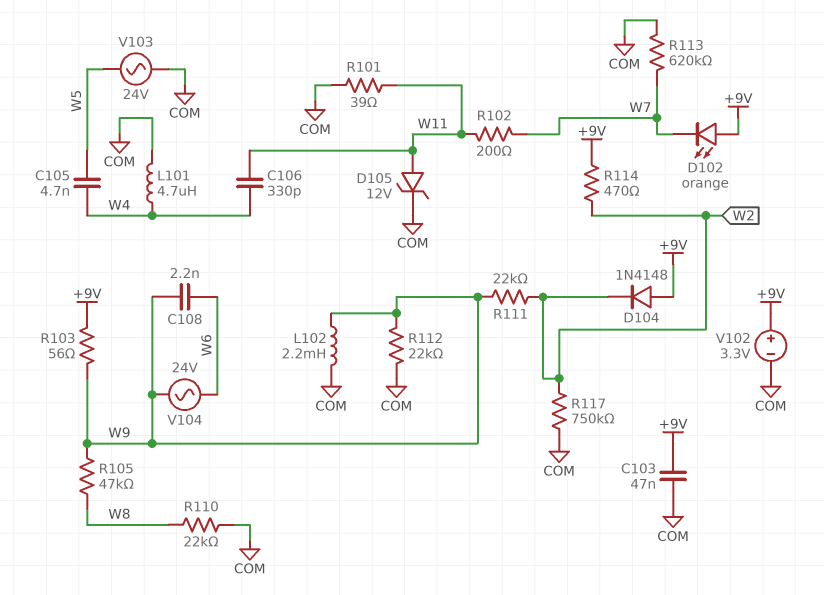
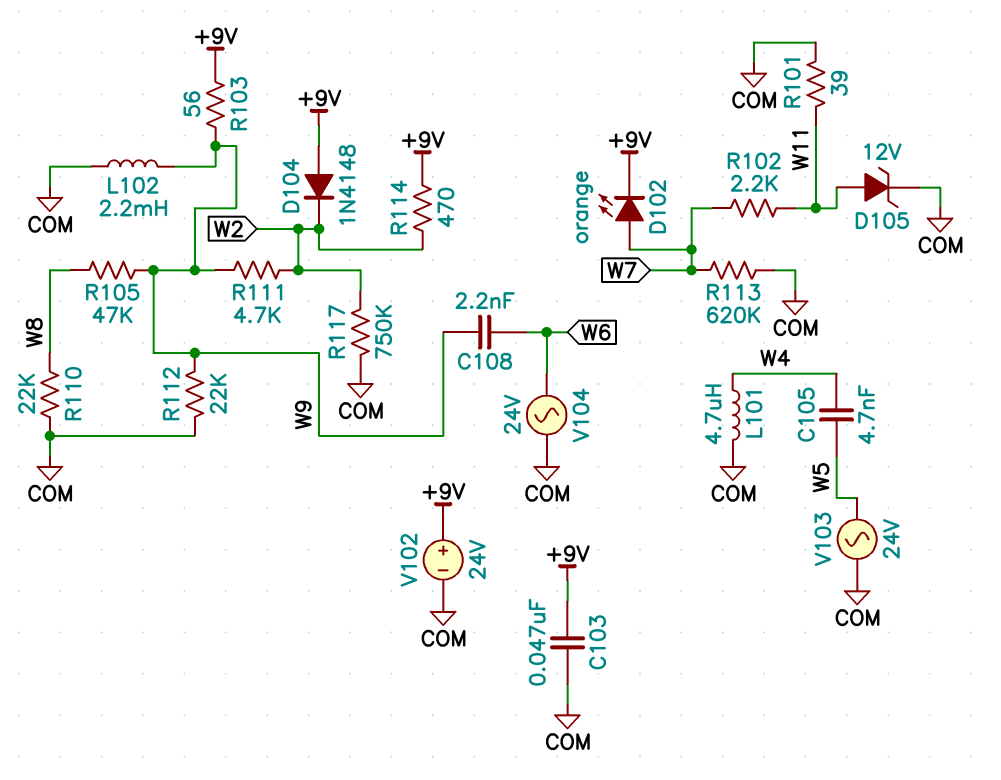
C106: 330pF (W4, W11) -> none
D102: LED orange (A +9V, K W7) -> LED orange (A W7, K +9V)
R102: 200 (W7, W11) -> 2.2k (W7, W11)
R111: 22k (W2, W9) -> 4.7k (W2, W9)
V102: 3.3V (plus +9V, minus COM) -> 24V (plus +9V, minus COM)
V104: AC 24V (W6, W9) -> AC 24V (COM, W6)

